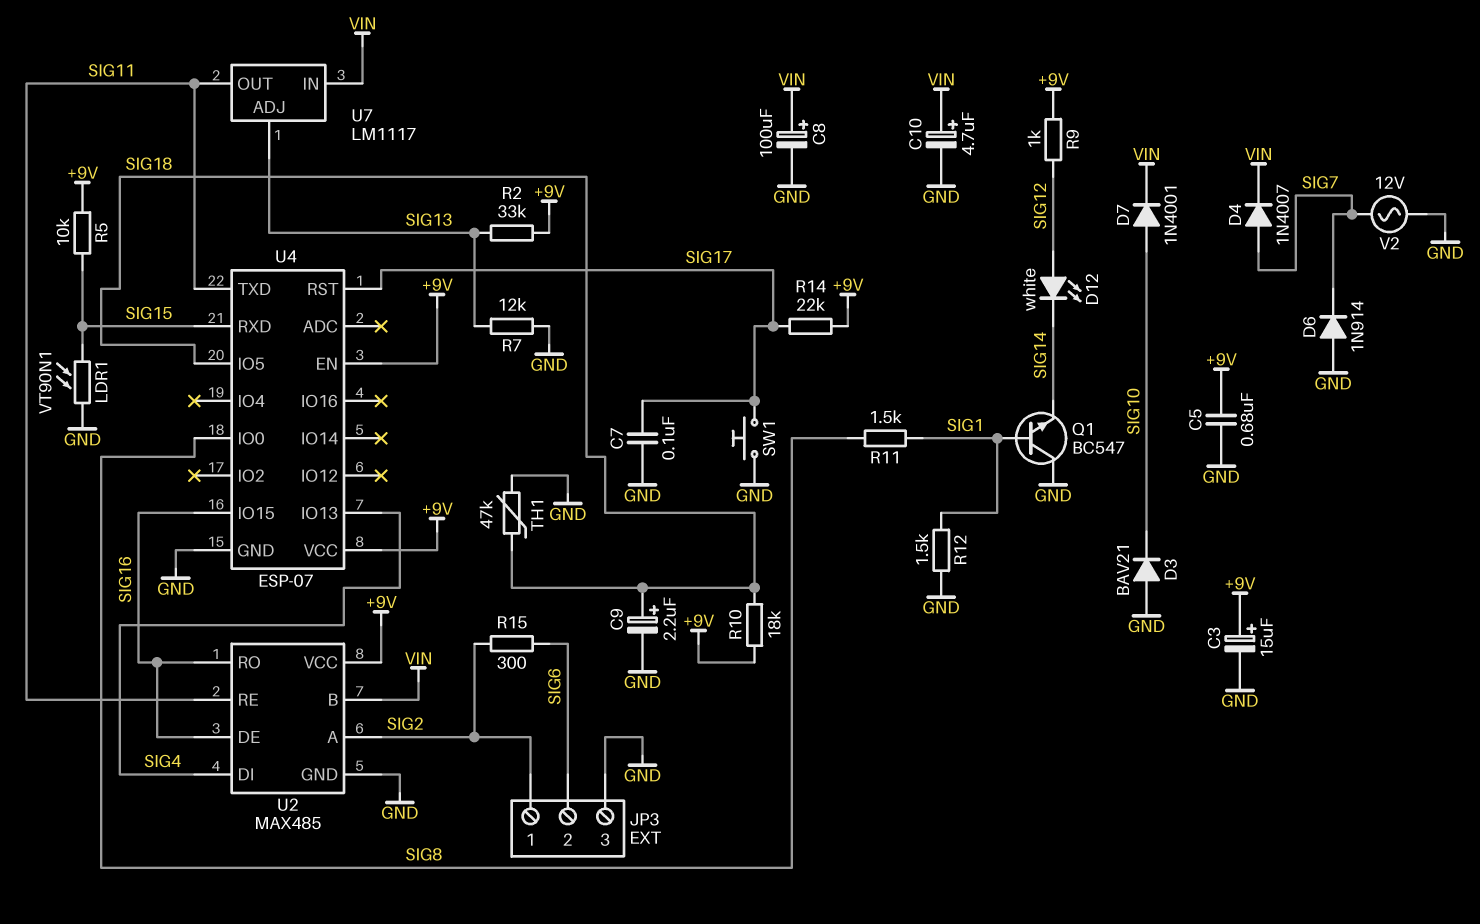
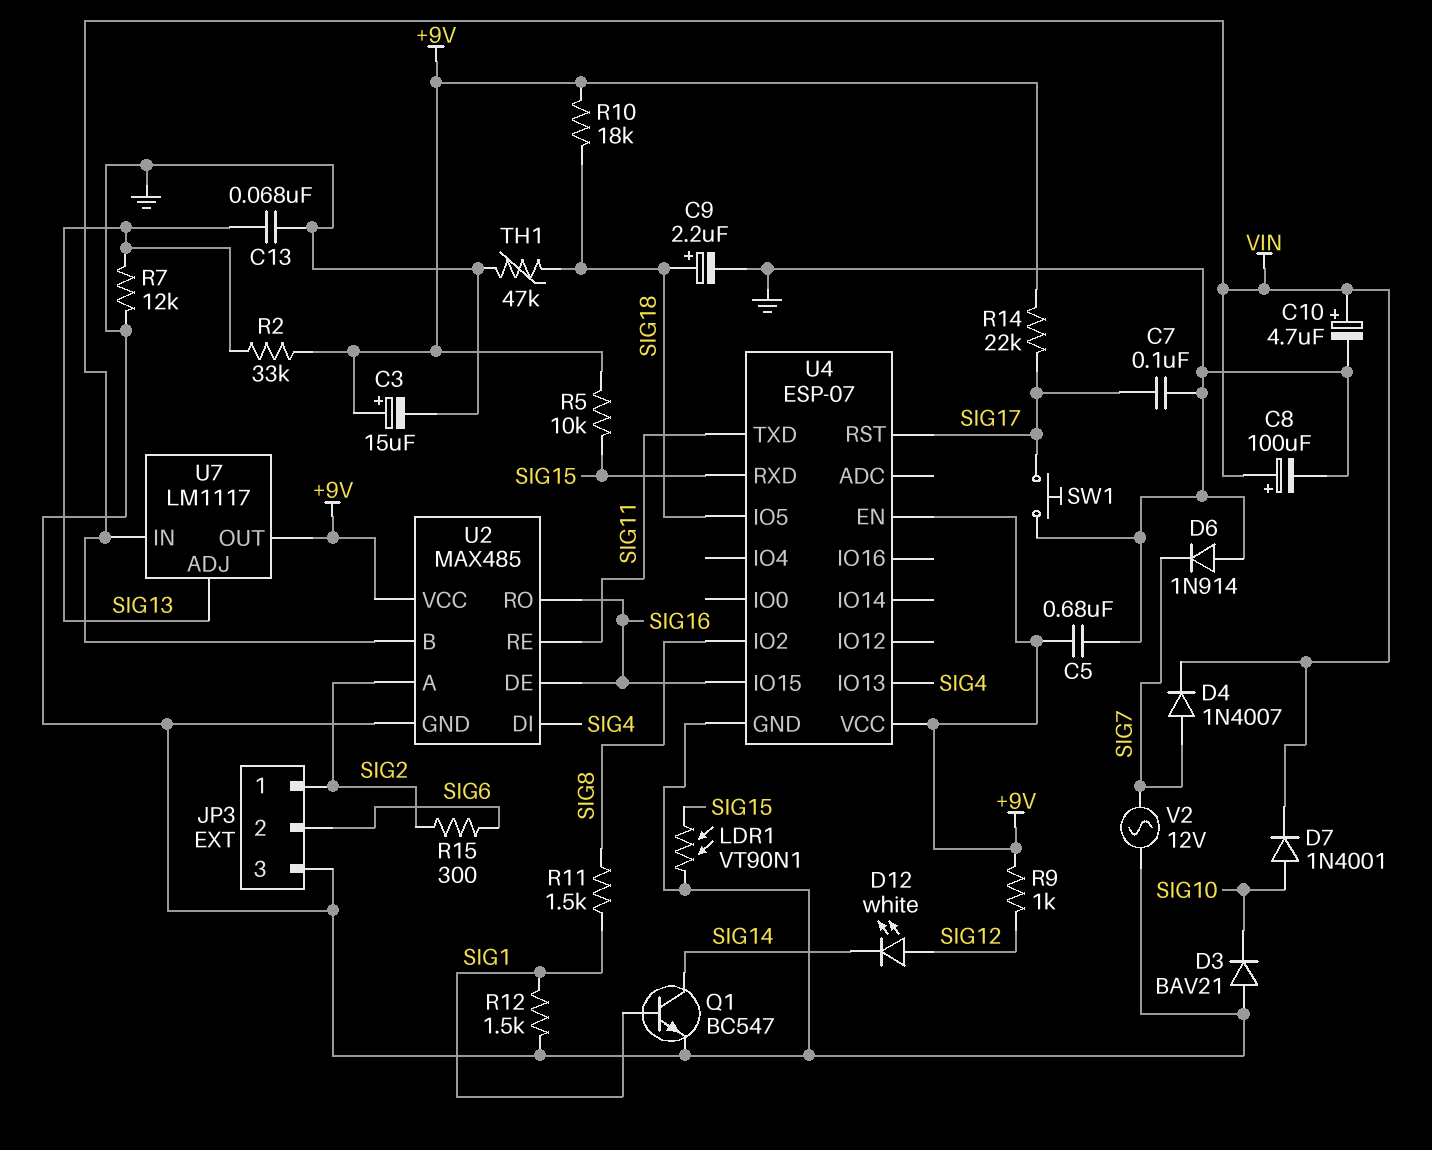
C13: none -> 68nF (GND, SIG13)
Q1: NPN BC547 (B SIG1, C GND, E SIG14) -> NPN BC547 (B SIG1, C SIG14, E GND)
U4 pin IO0: SIG8 -> none
U4 pin IO2: none -> SIG8
U7 pin OUT: SIG11 -> +9V

